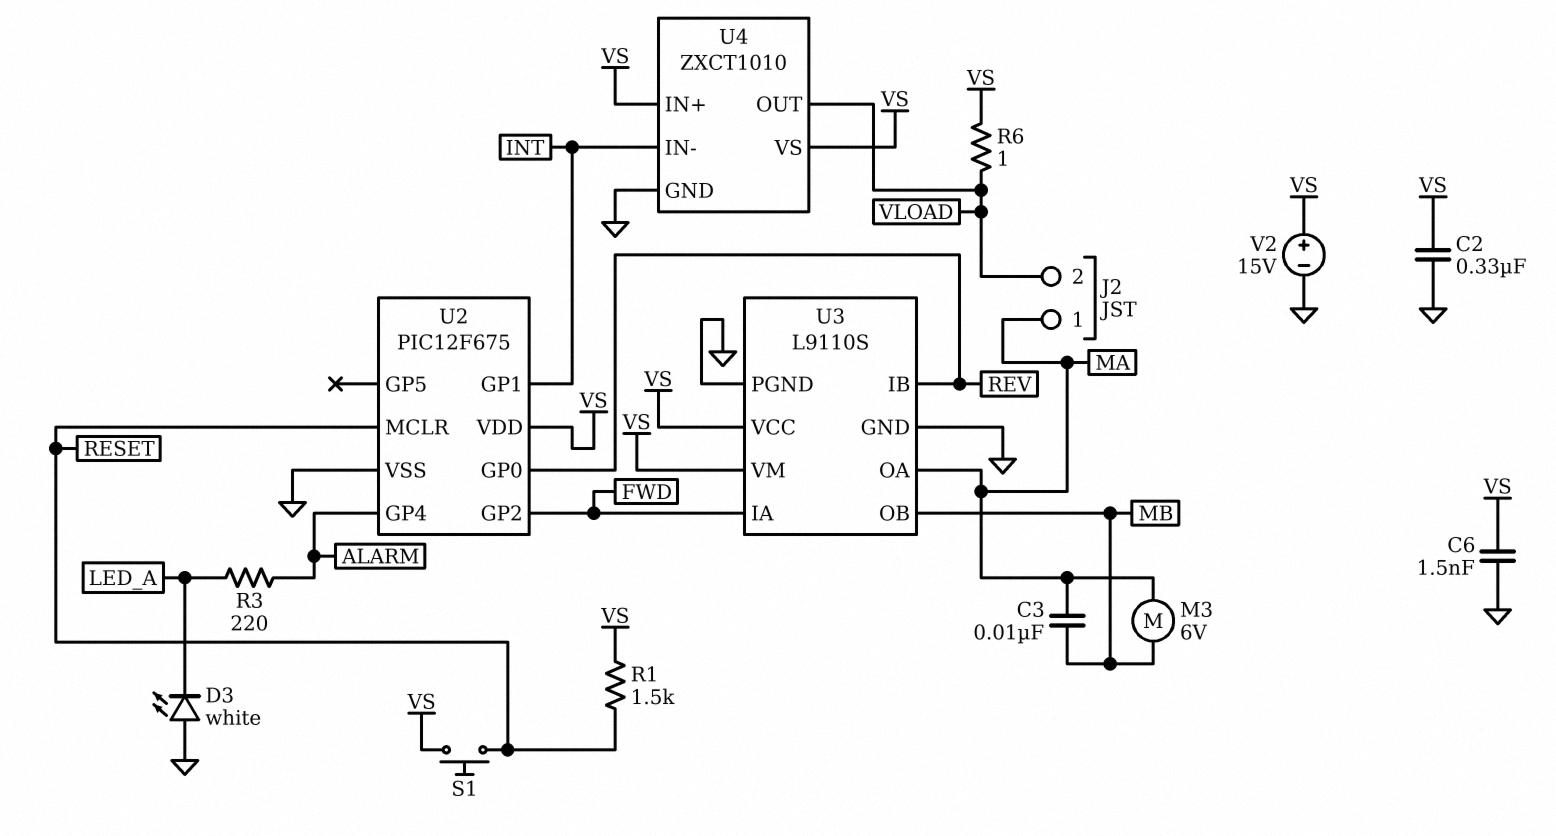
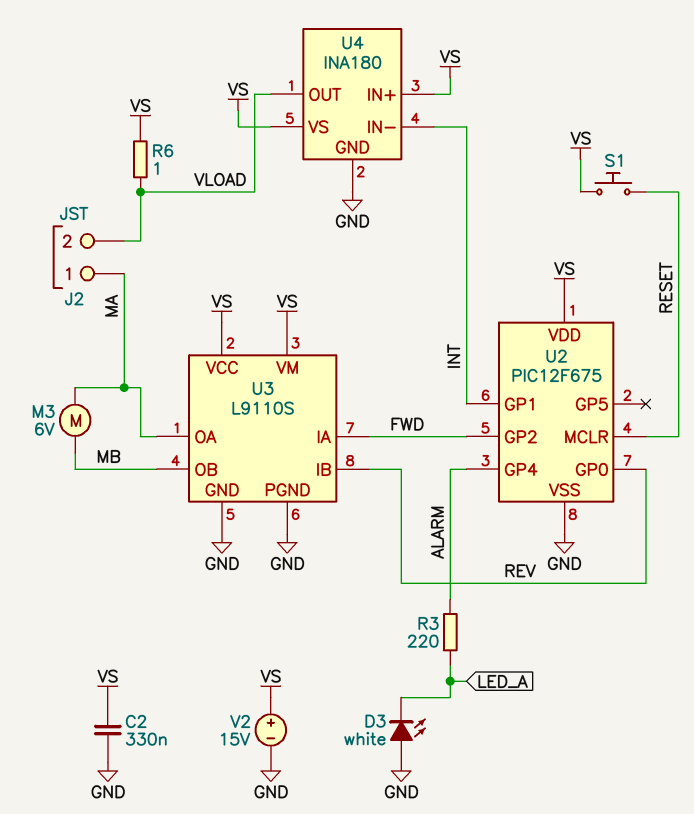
C3: 10nF (MA, MB) -> none
C6: 1.5nF (GND, VS) -> none
R1: 1.5k (RESET, VS) -> none
U4: ZXCT1010 -> INA180

